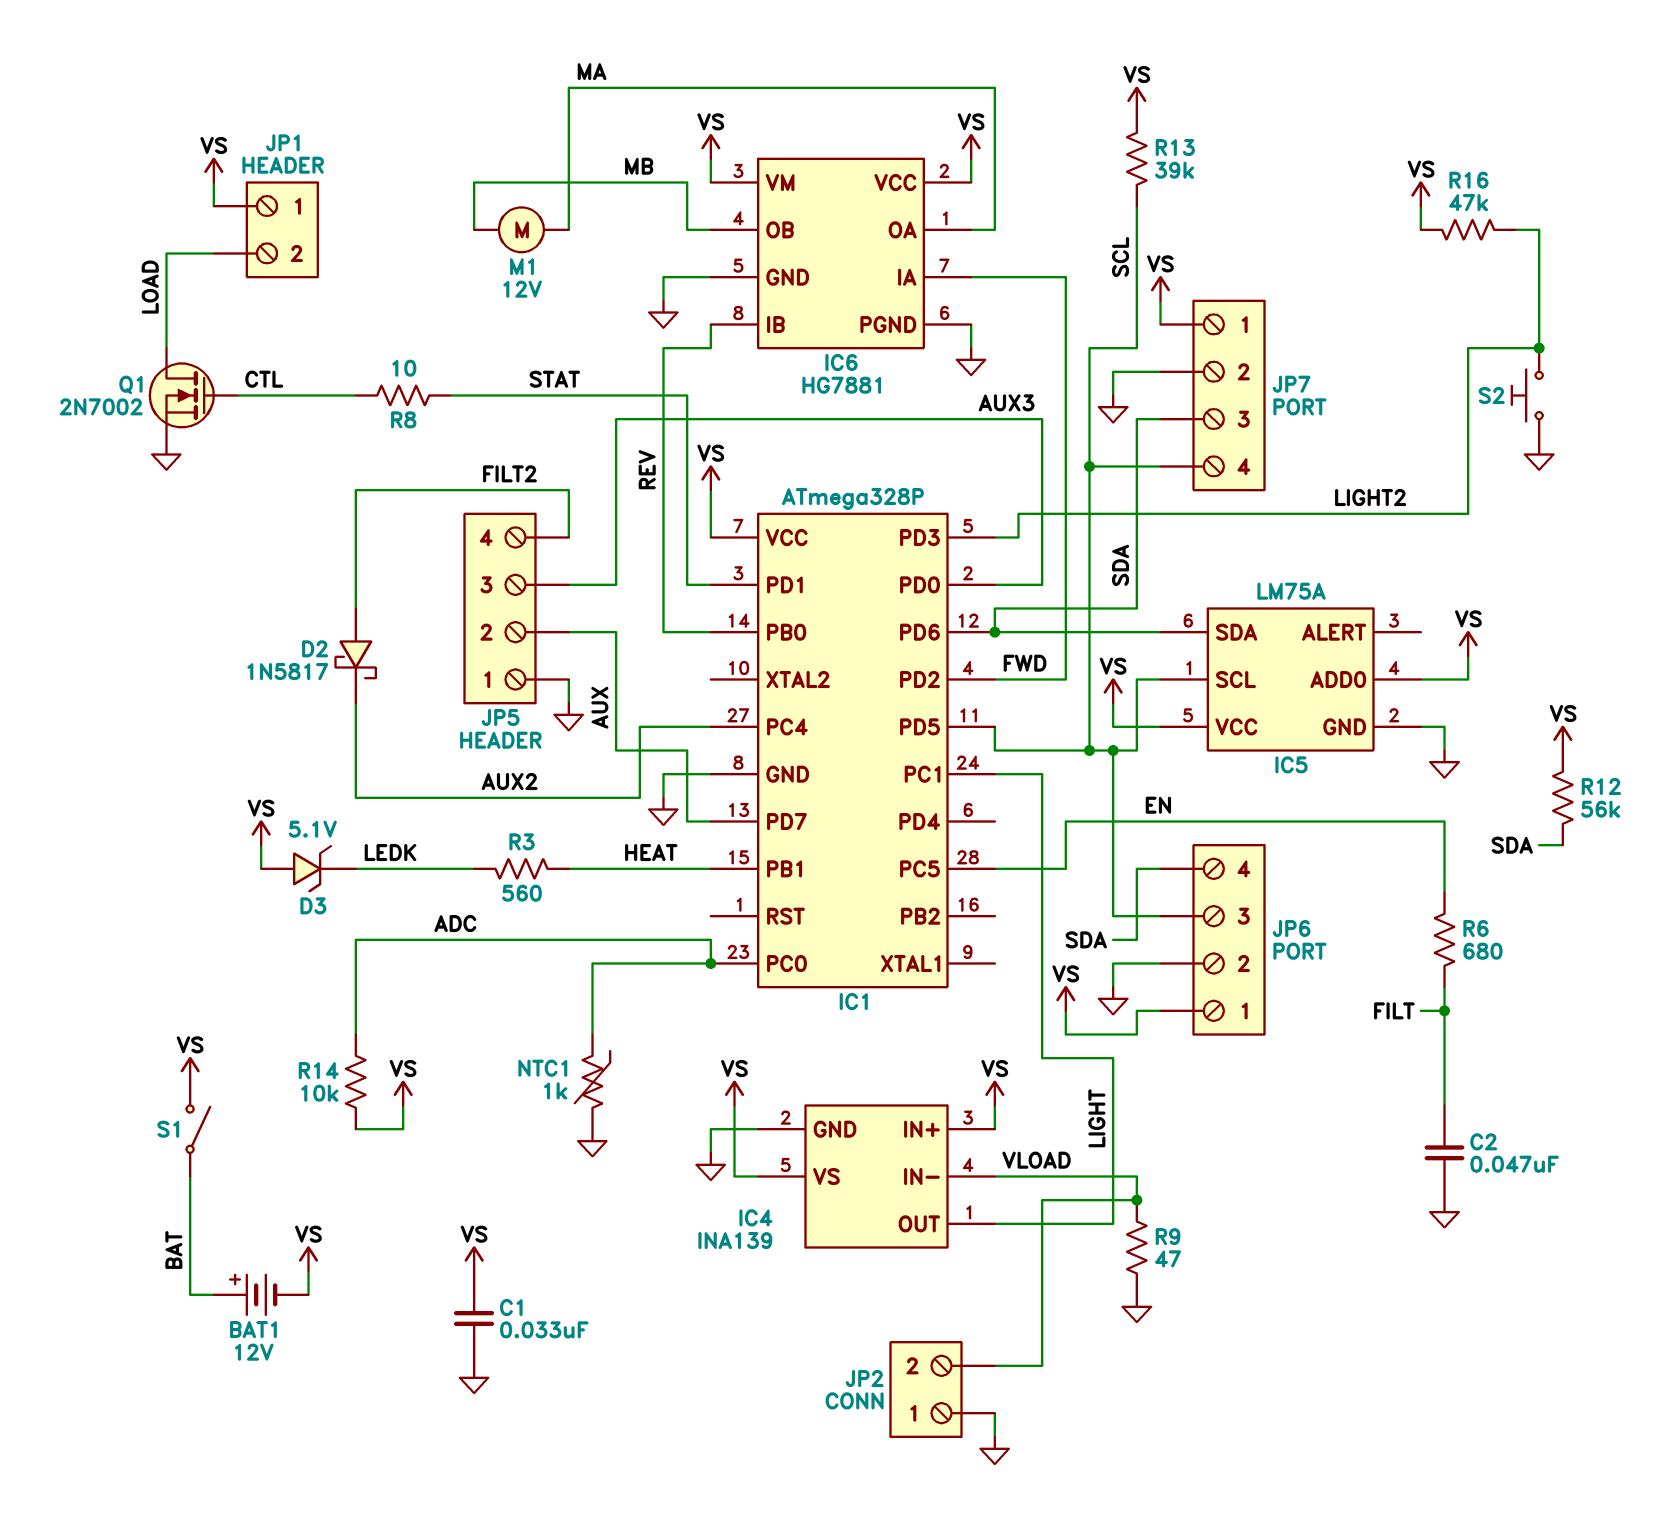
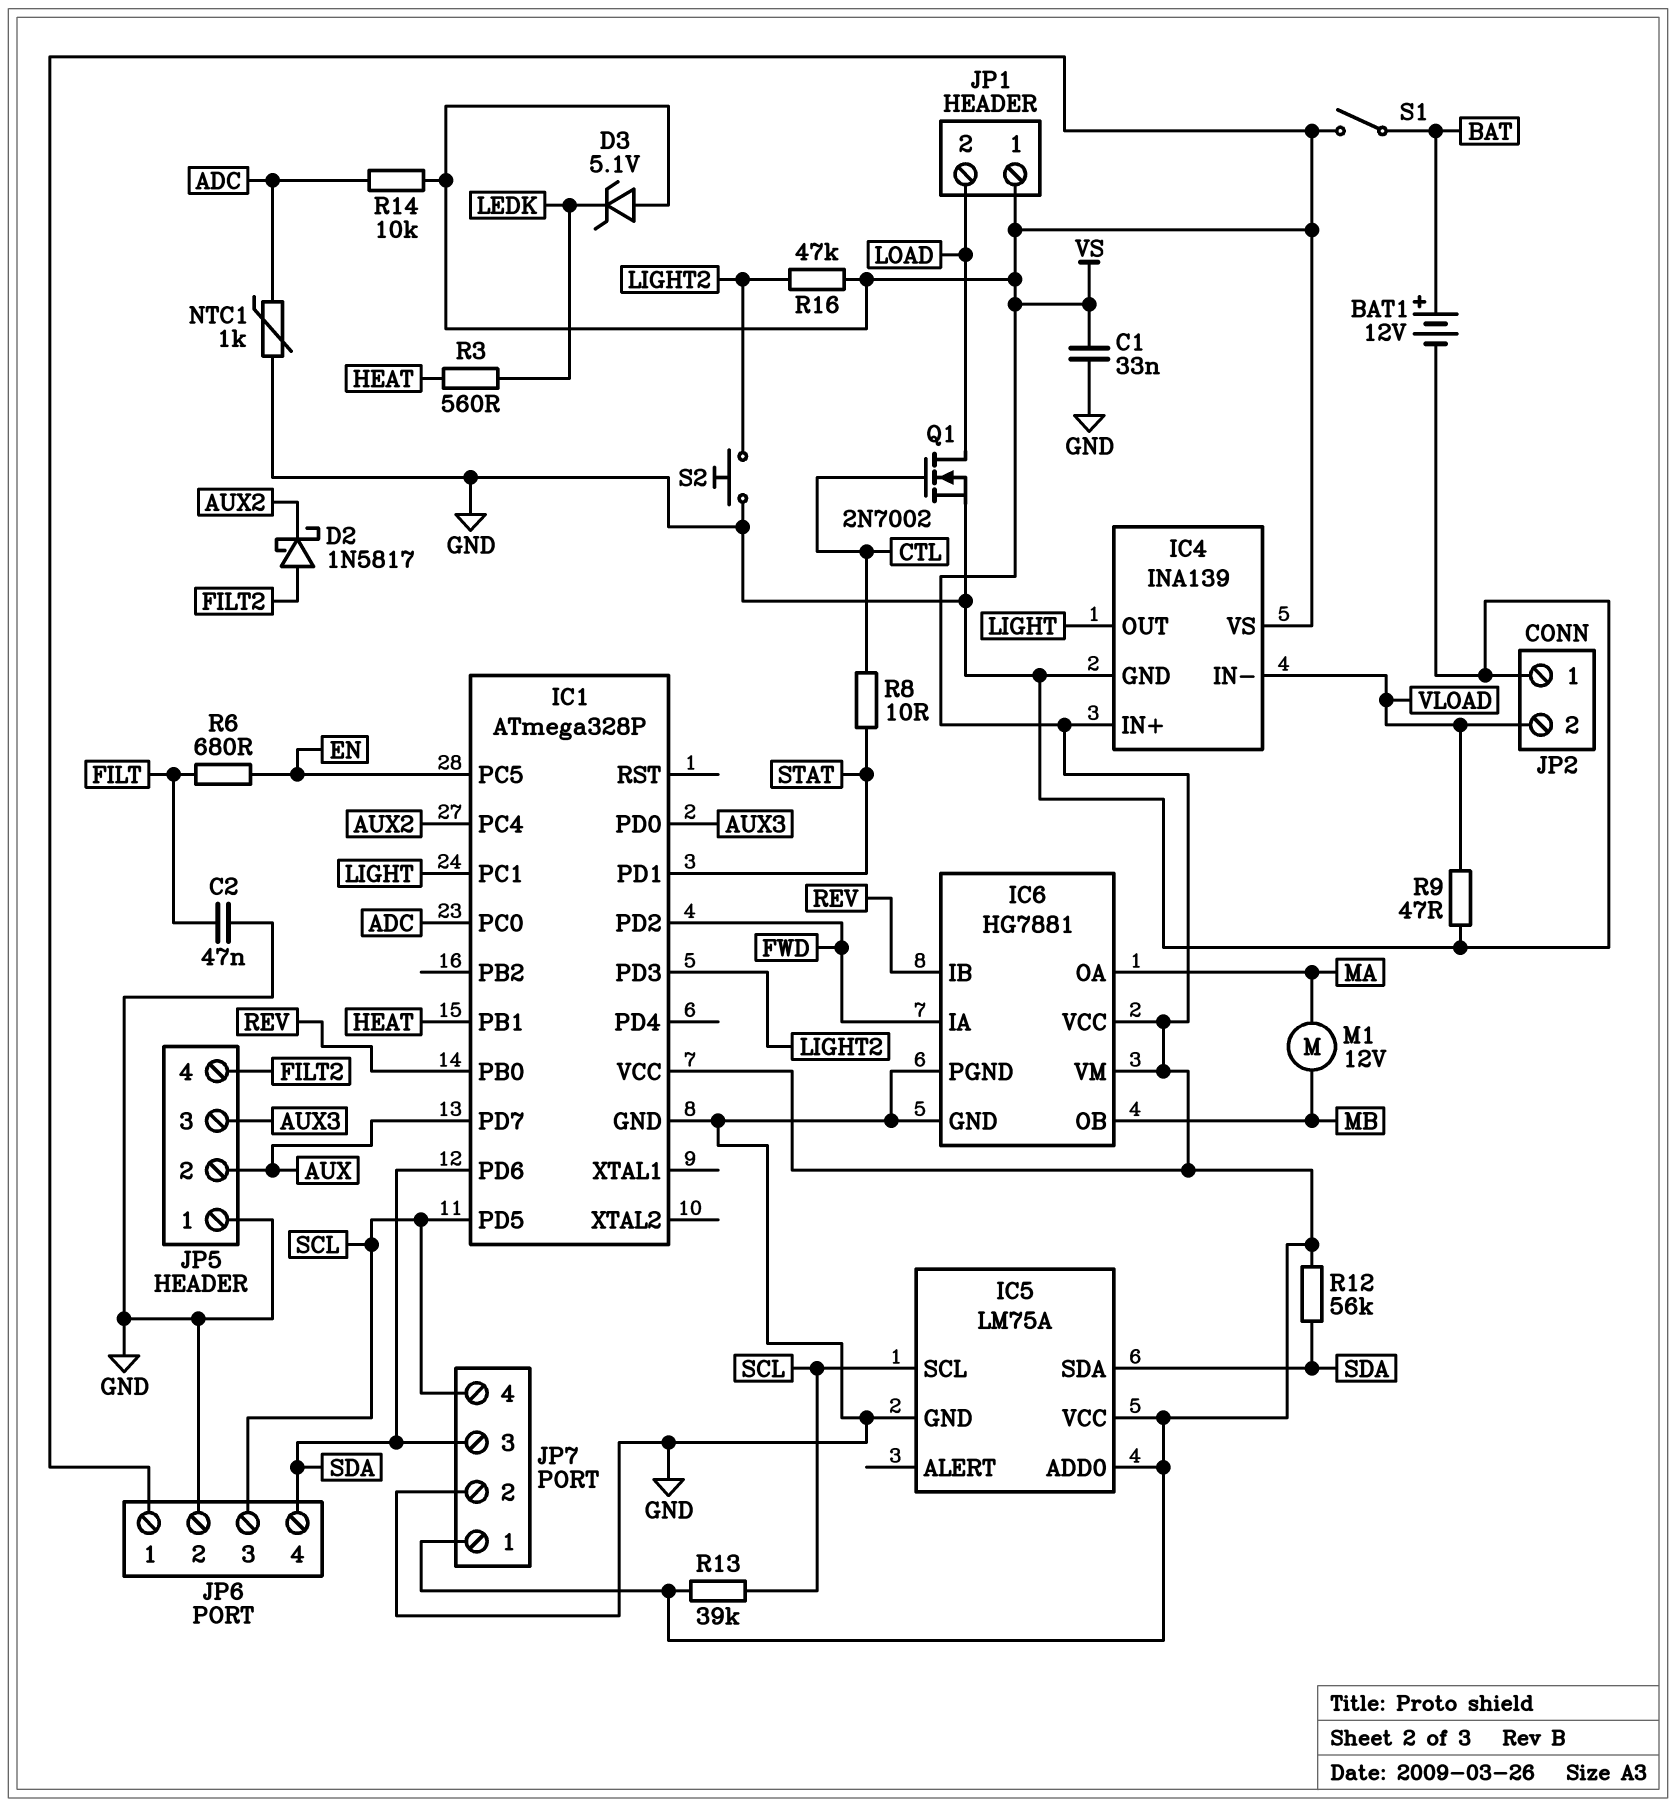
BAT1: 12V (plus BAT, minus VS) -> 12V (plus BAT, minus GND)

